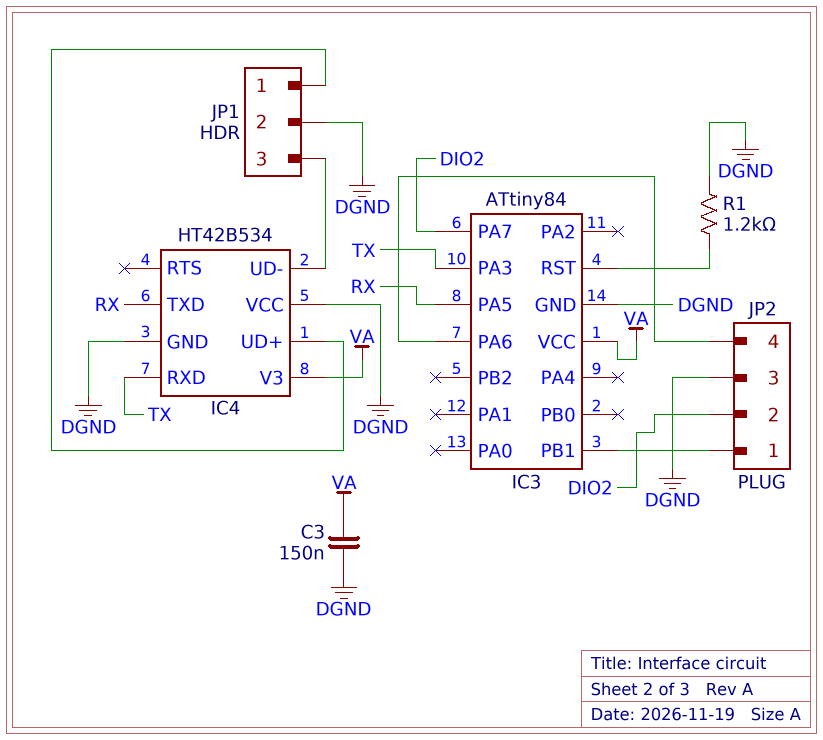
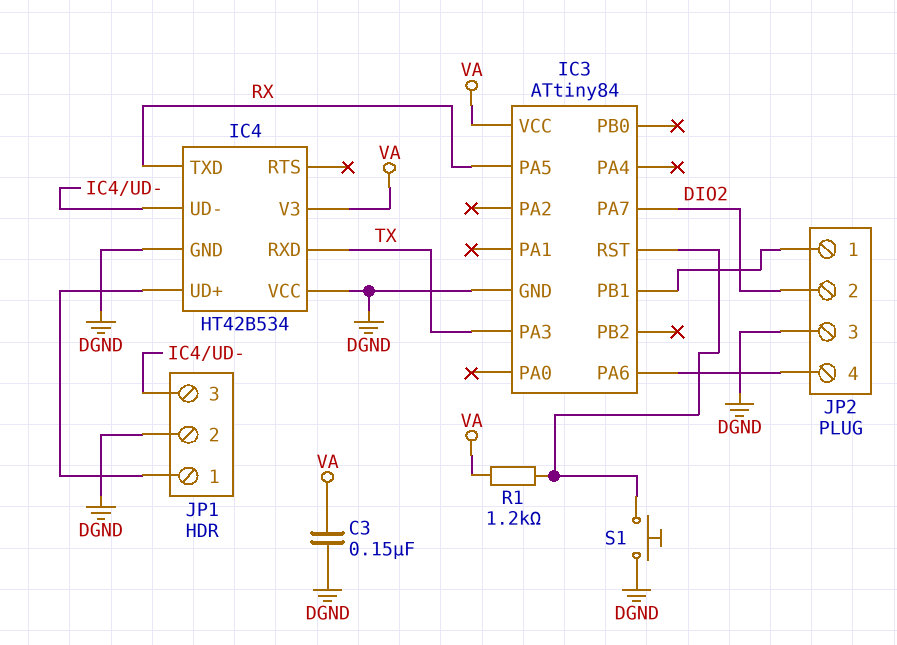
R1: 1.2k (DGND, IC3/RST) -> 1.2k (IC3/RST, VA)
S1: none -> button (DGND, IC3/RST)

